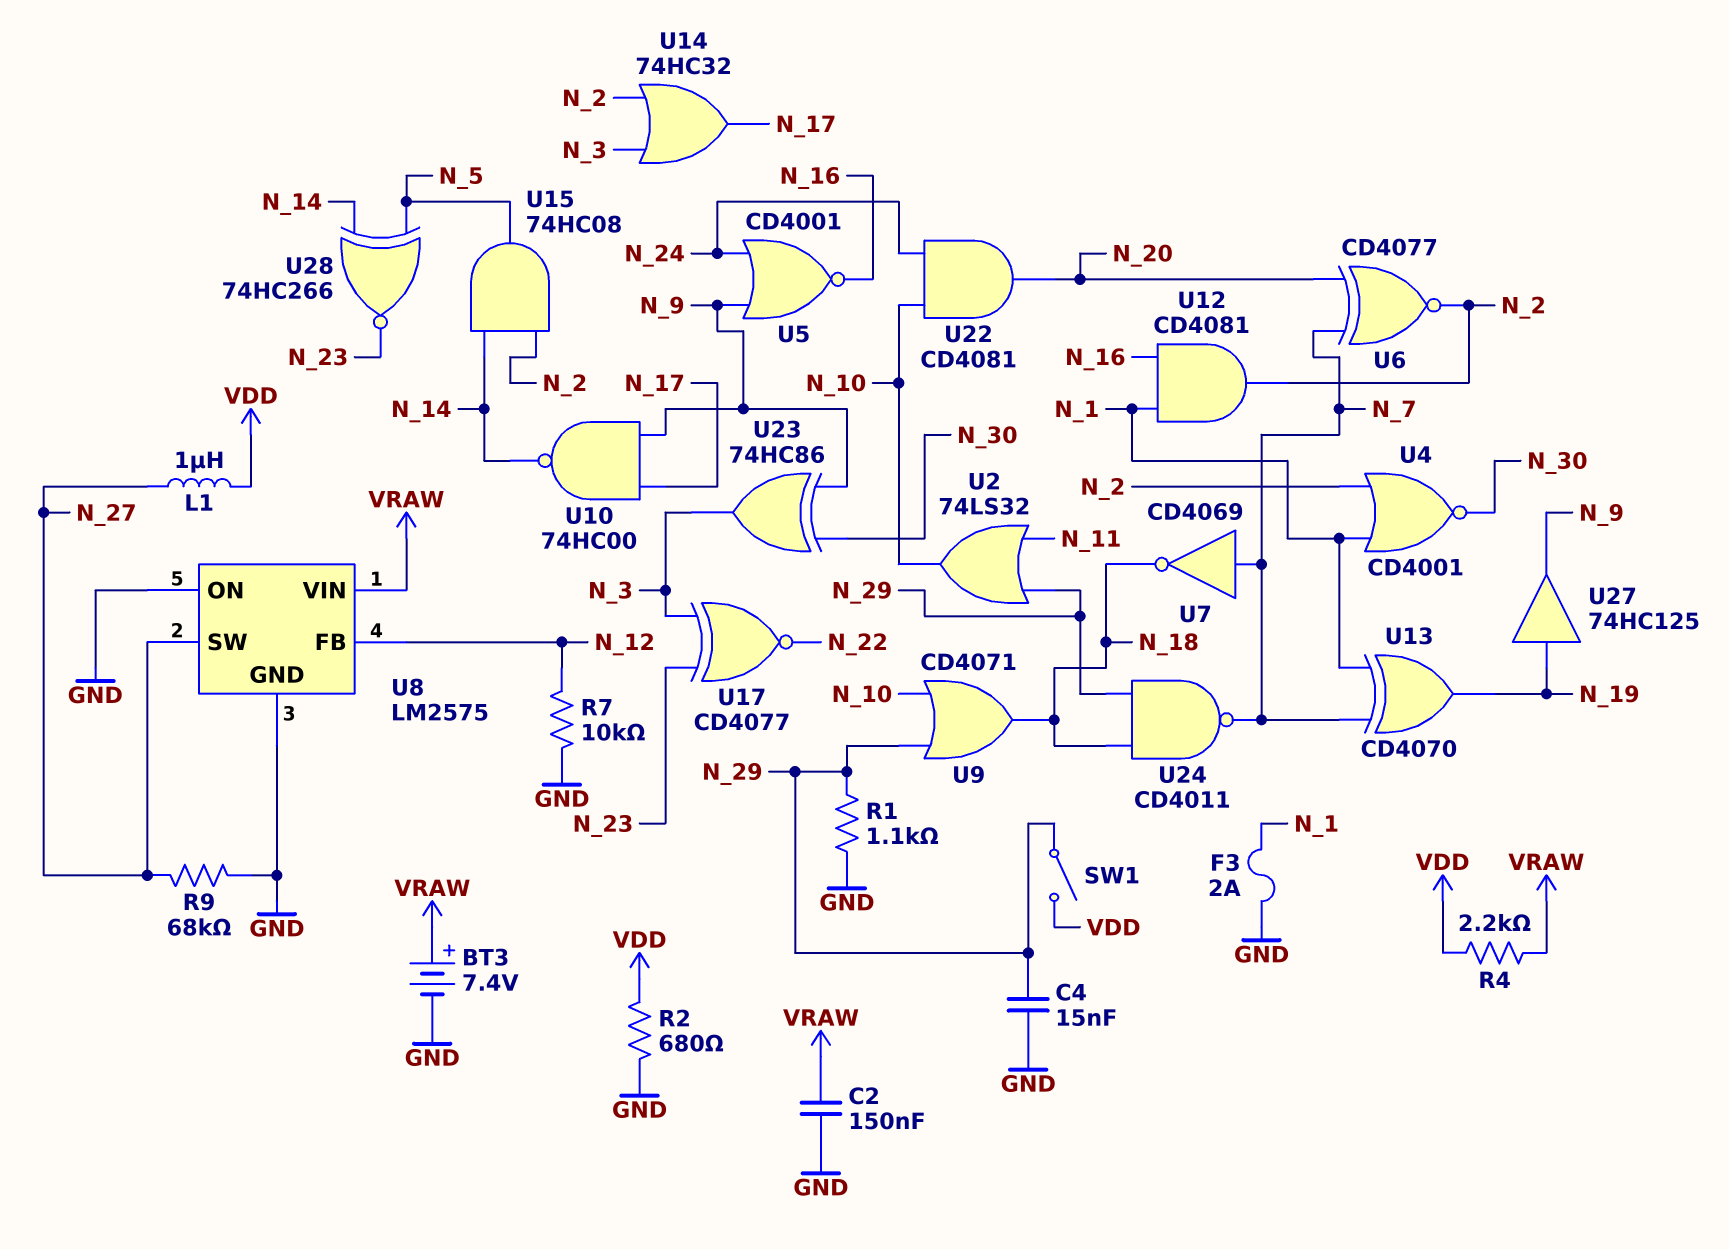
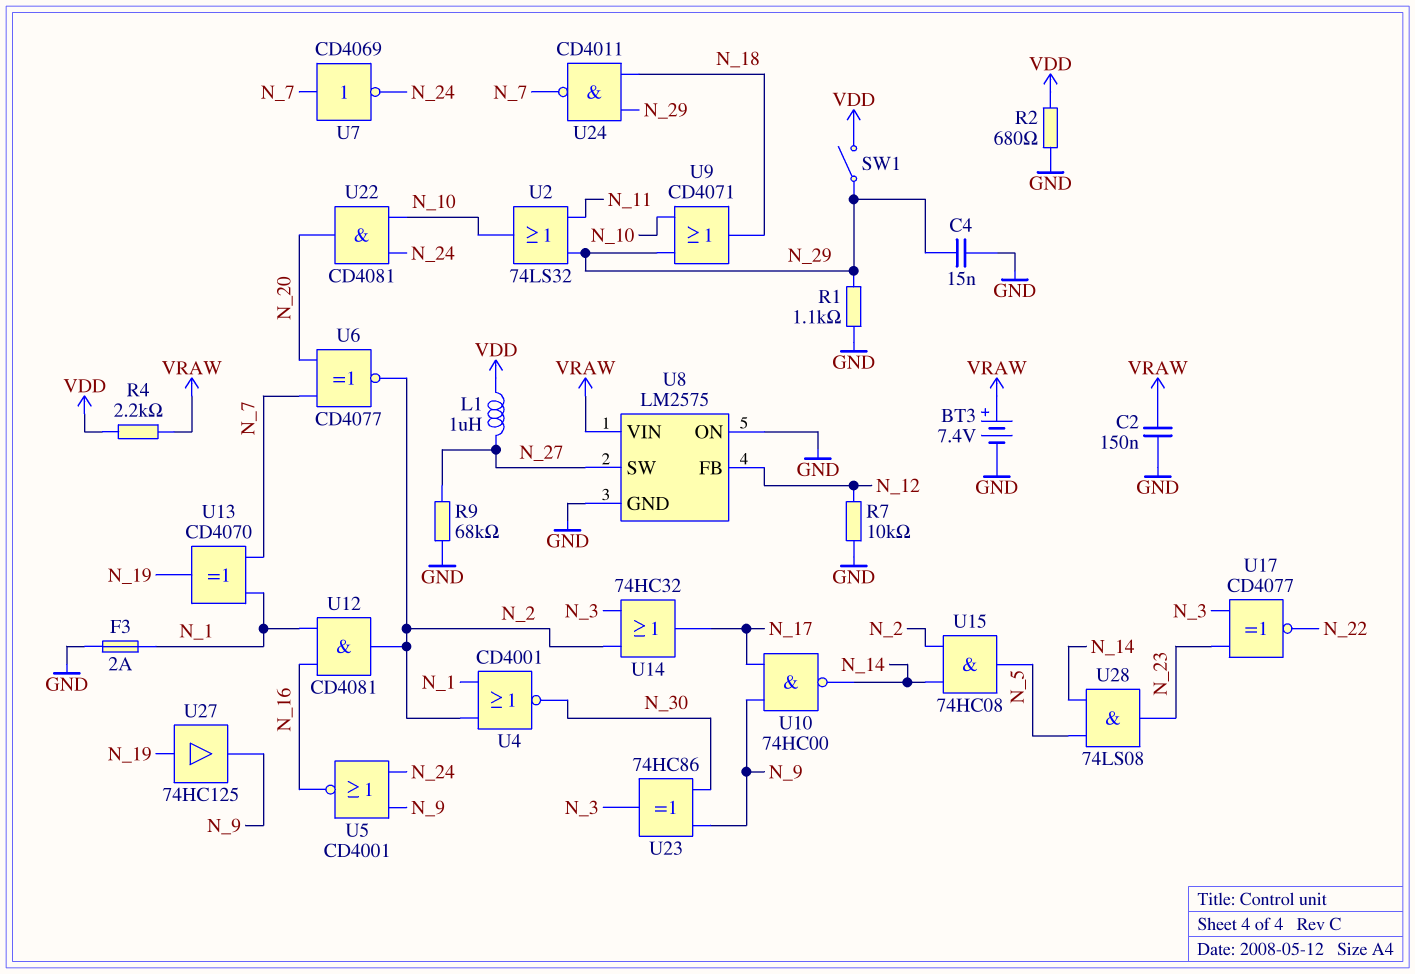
U7: NOT CD4069 (in N_7, out N_18) -> NOT CD4069 (in N_7, out N_24)
U28: XNOR 74HC266 (in N_5, in N_14, out N_23) -> AND 74LS08 (in N_5, in N_14, out N_23)

